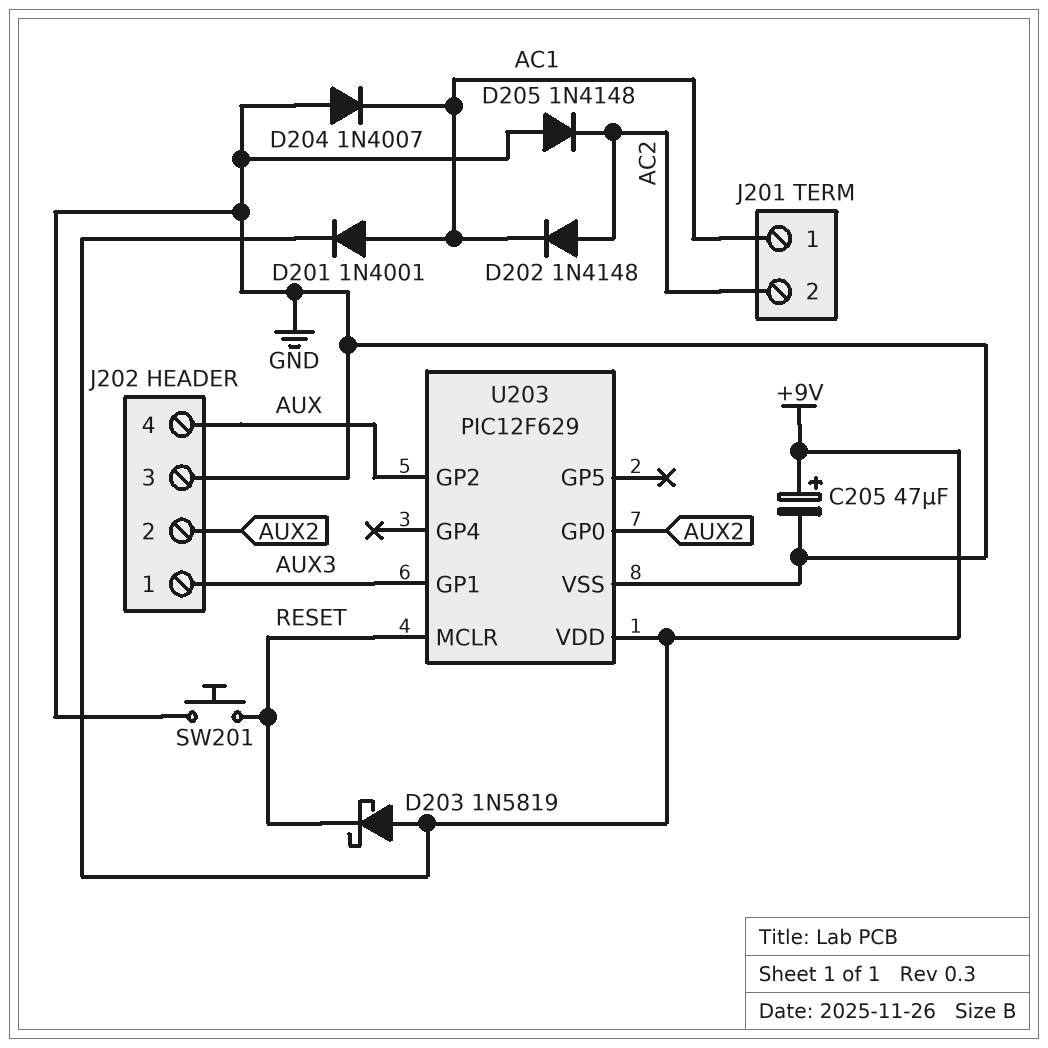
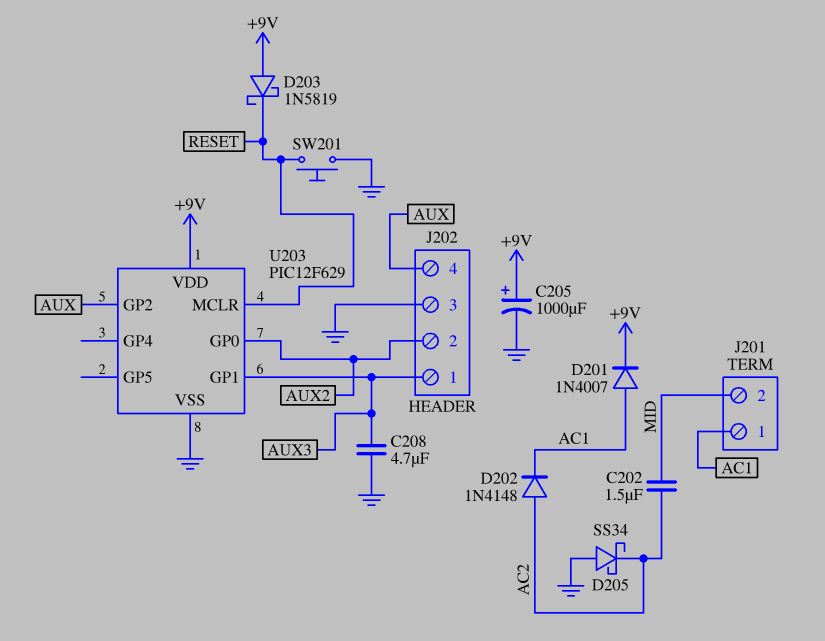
C202: none -> 1.5uF (AC2, MID)
C205: 47uF (plus +9V, minus GND) -> 1000uF (plus +9V, minus GND)
C208: none -> 4.7uF (AUX3, GND)
D201: diode 1N4001 (A AC1, K +9V) -> diode 1N4007 (A AC1, K +9V)
D204: diode 1N4007 (A GND, K AC1) -> none
D205: diode 1N4148 (A GND, K AC2) -> schottky SS34 (A GND, K AC2)
J201 pin 2: AC2 -> MID

